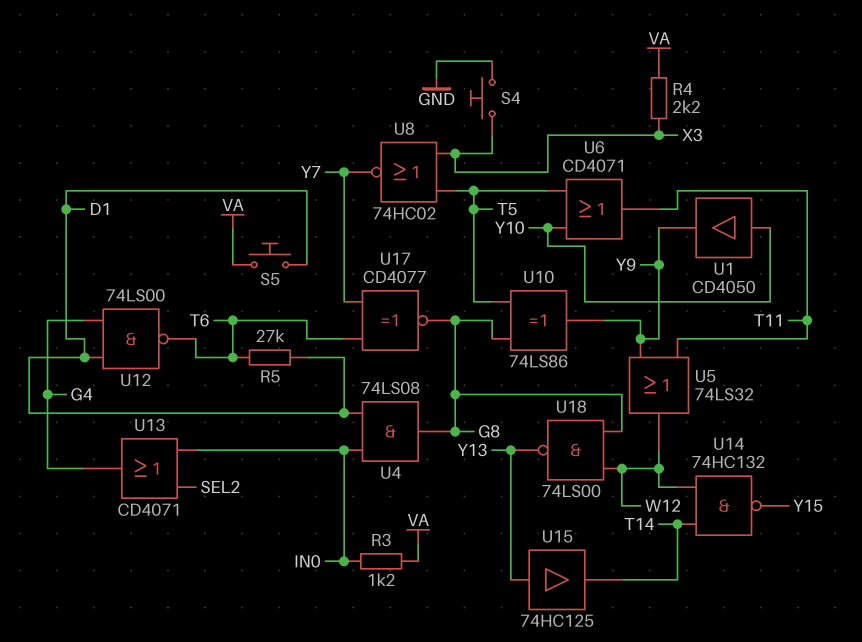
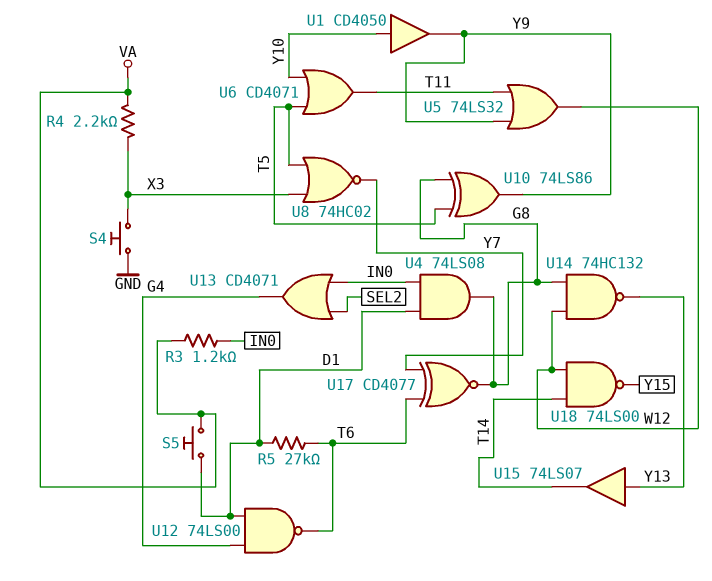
U14: NAND 74HC132 (in T14, in W12, out Y15) -> NAND 74HC132 (in G8, in W12, out Y13)
U15: buffer 74HC125 (in Y13, out T14) -> buffer 74LS07 (in Y13, out T14)
U18: NAND 74LS00 (in G8, in W12, out Y13) -> NAND 74LS00 (in T14, in W12, out Y15)

